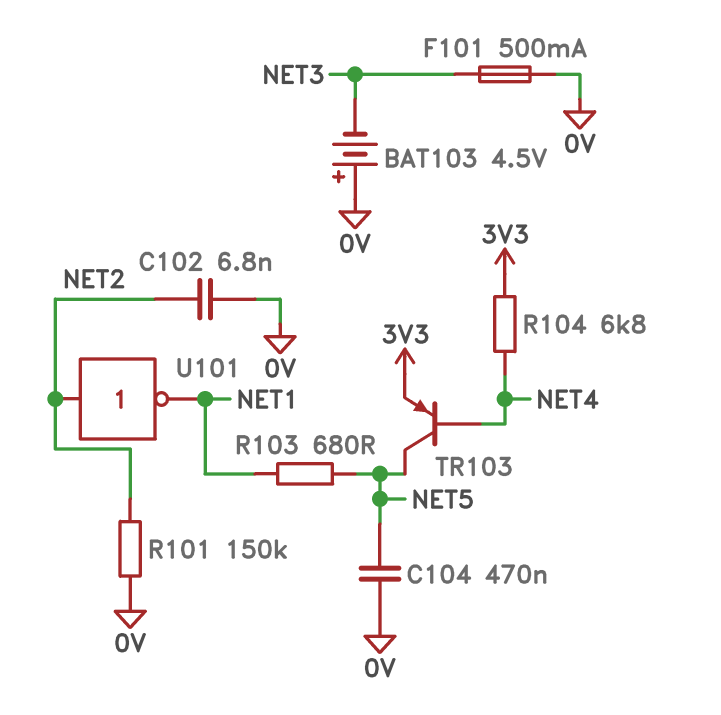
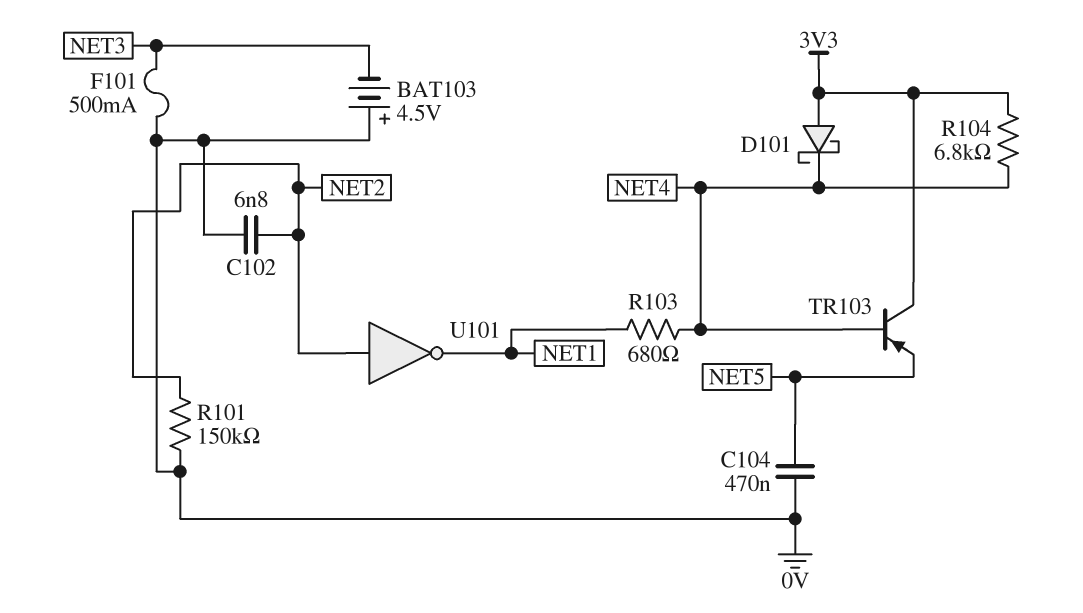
D101: none -> schottky (A 3V3, K NET4)
R103: 680 (NET1, NET5) -> 680 (NET1, NET4)
TR103: PNP (B NET4, C NET5, E 3V3) -> PNP (B NET4, C 3V3, E NET5)

